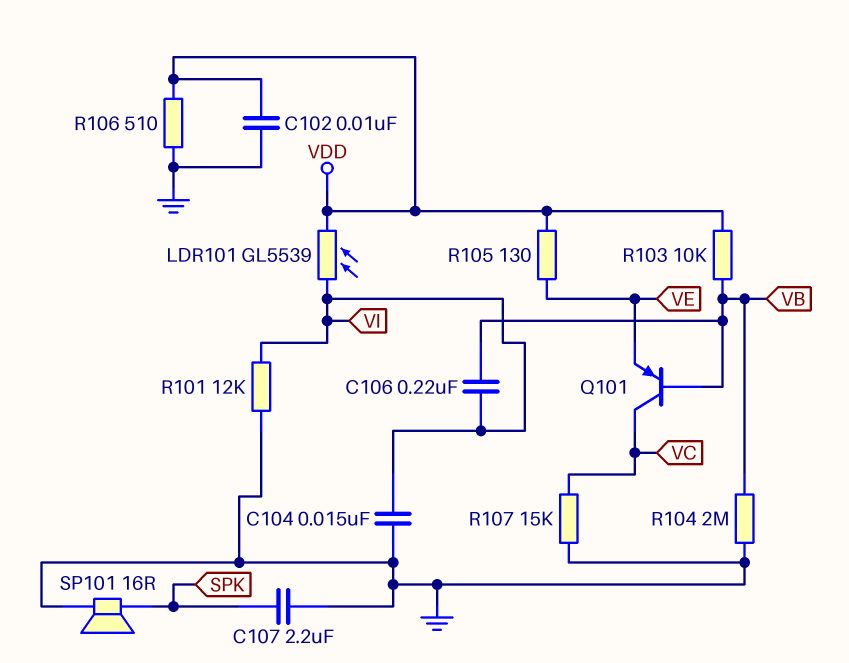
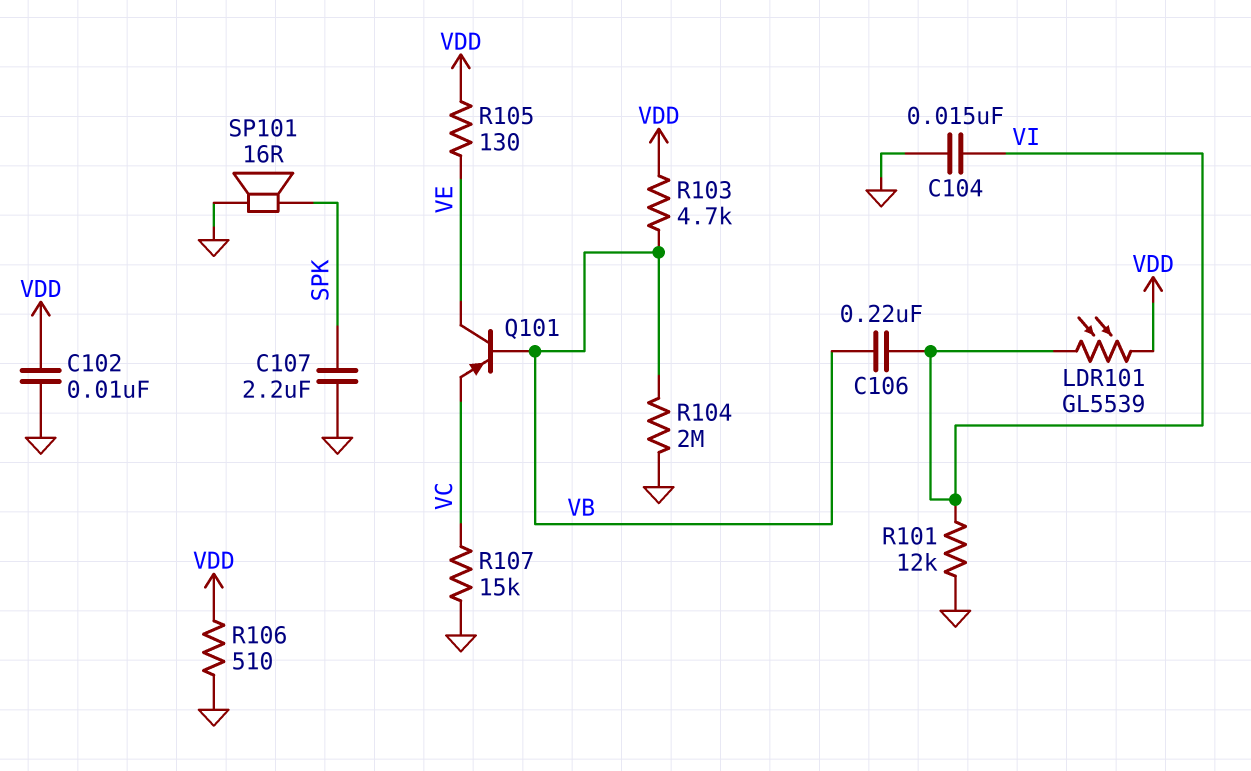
Q101: PNP (B VB, C VC, E VE) -> PNP (B VB, C VE, E VC)
R103: 10k (VB, VDD) -> 4.7k (VB, VDD)

